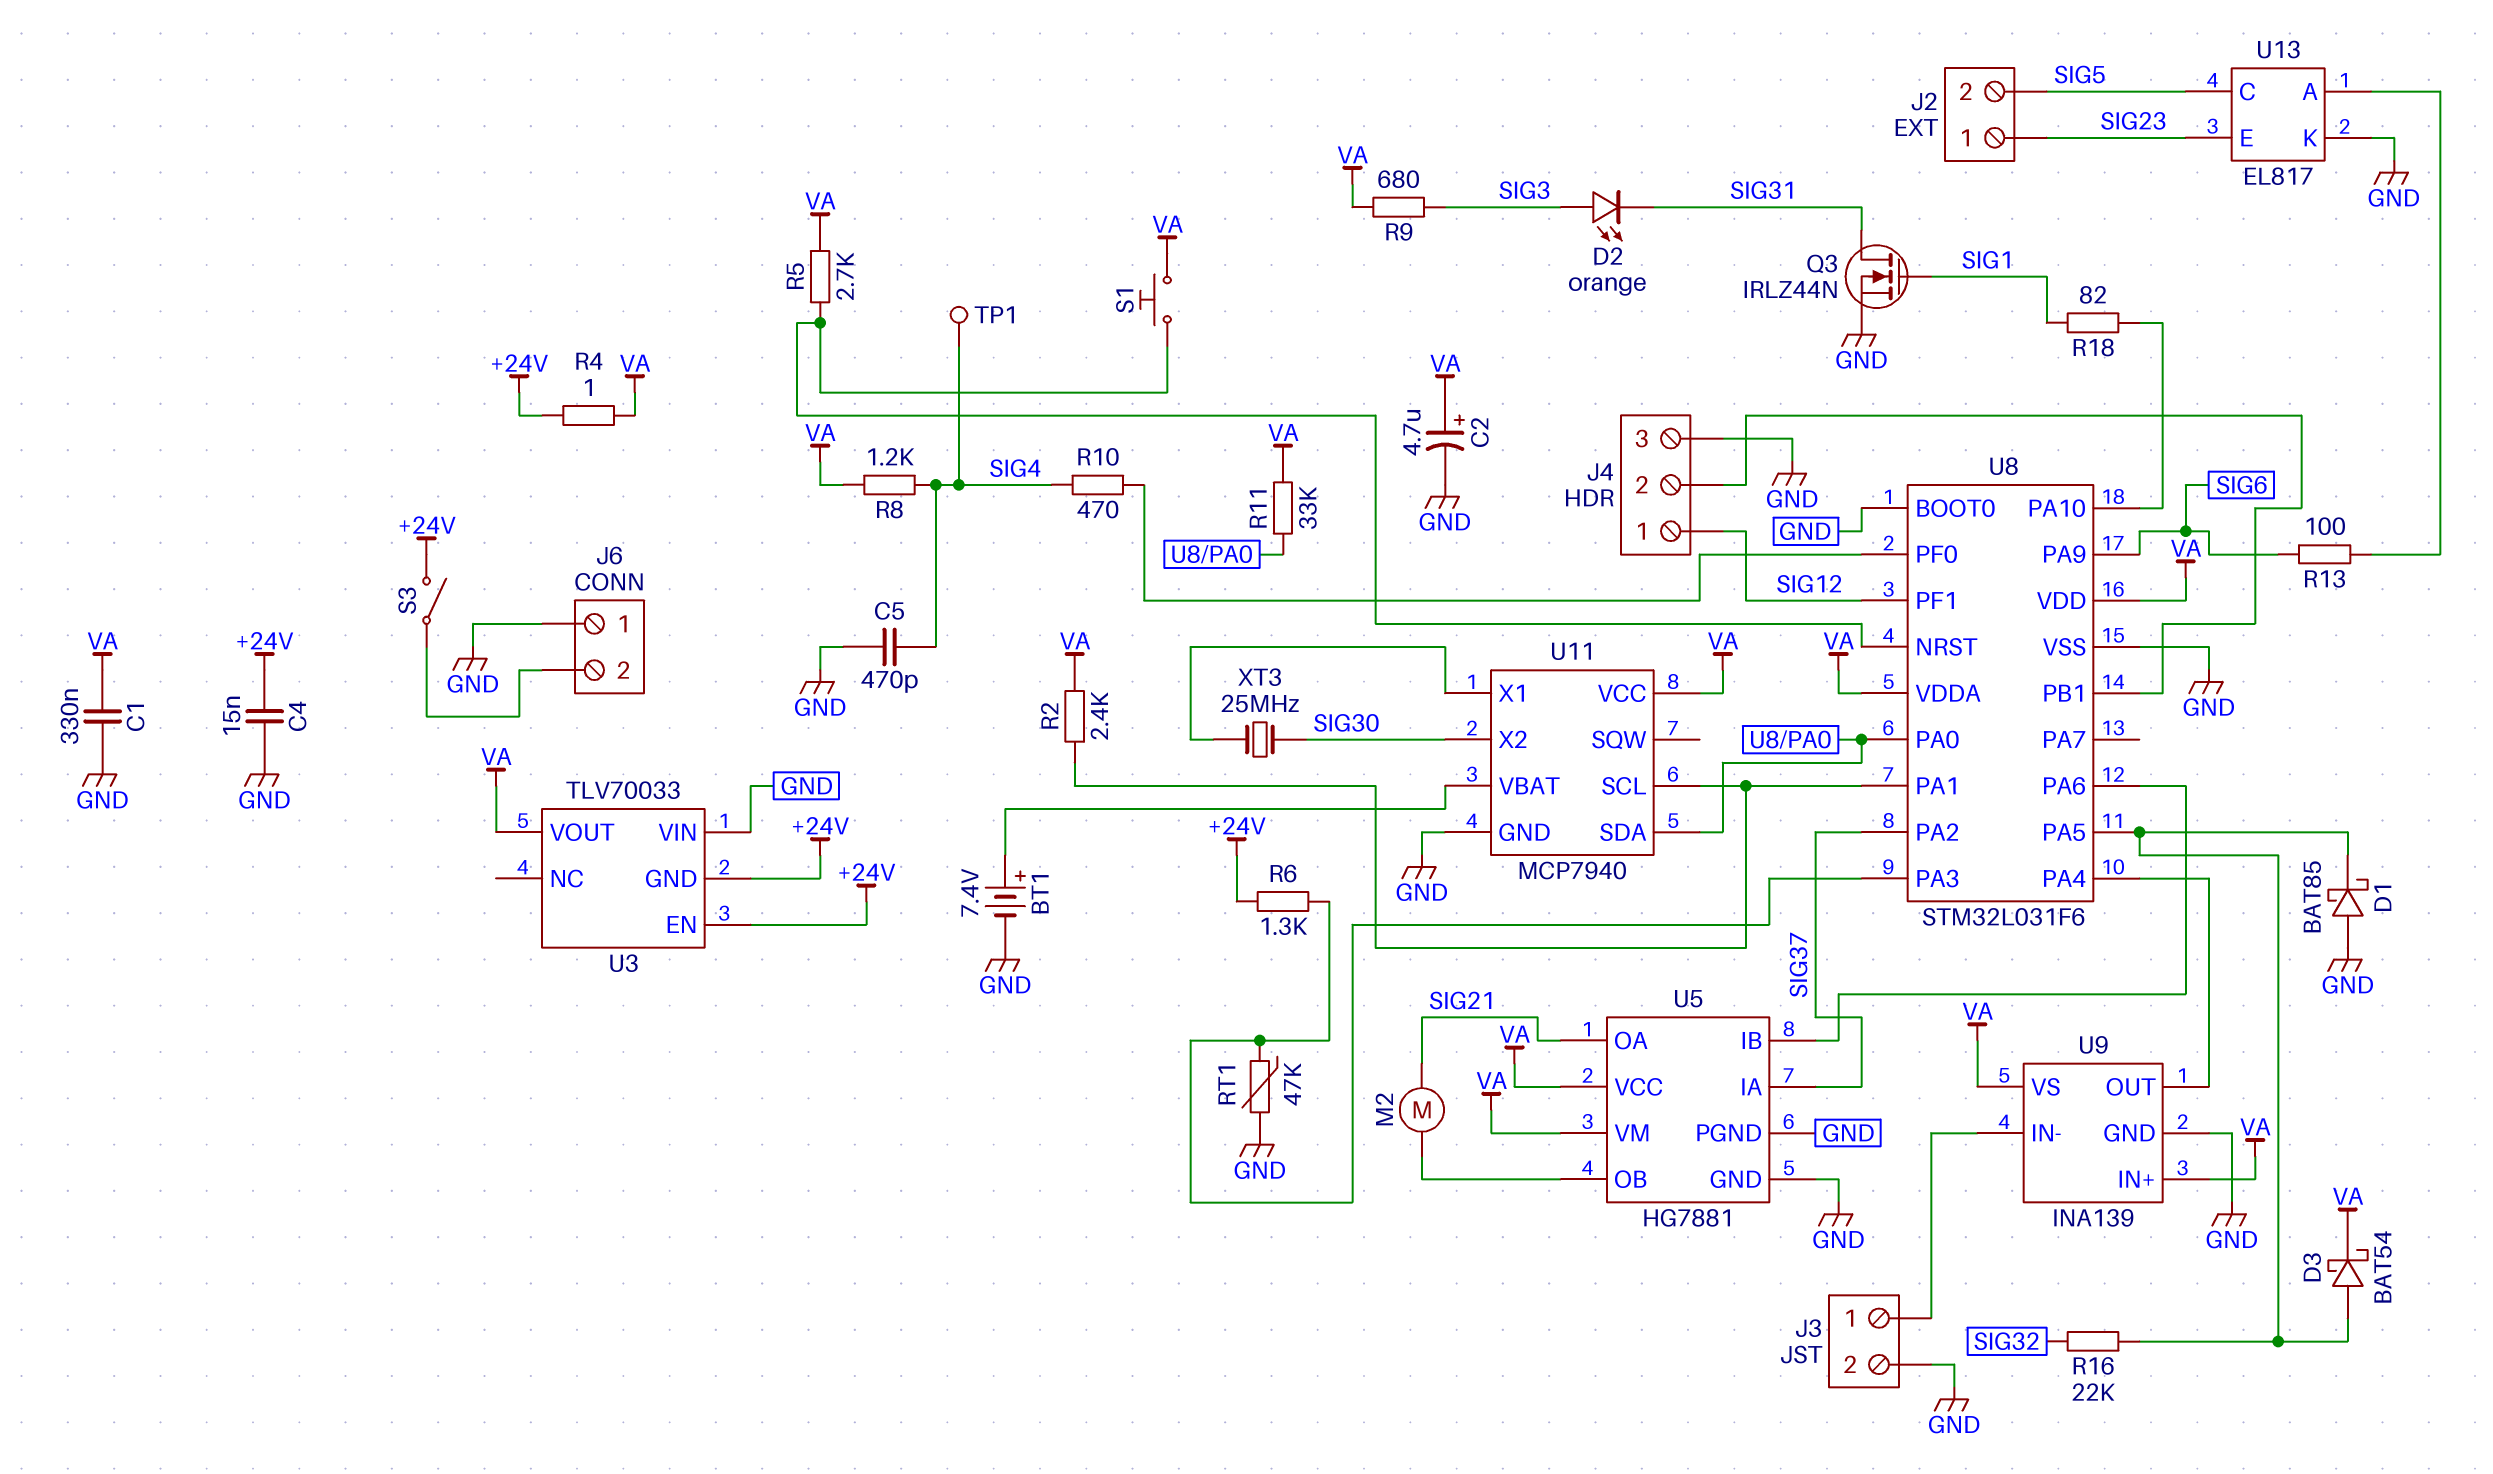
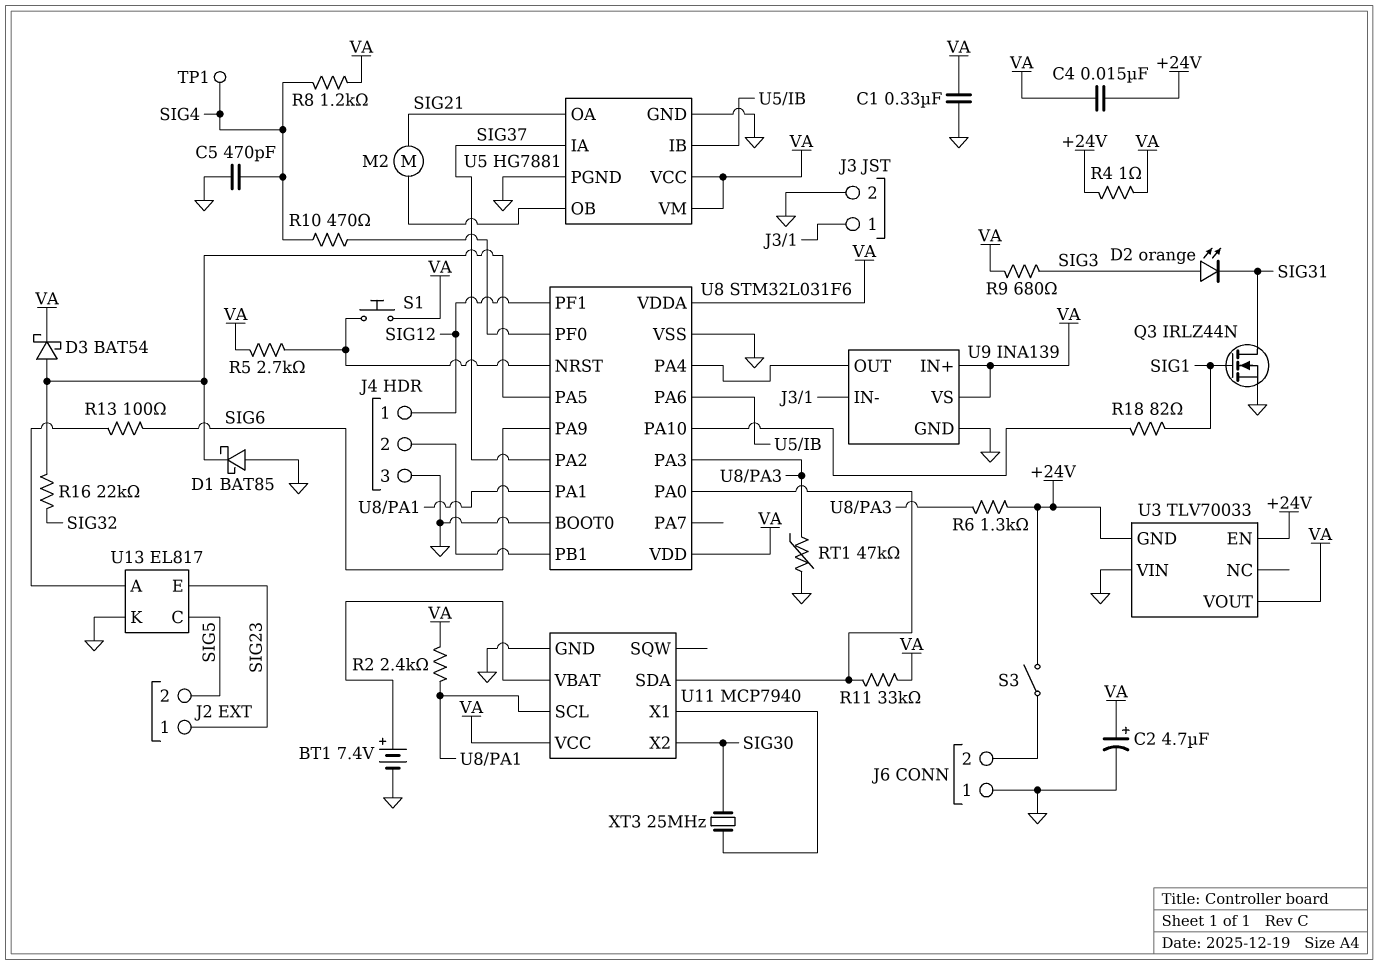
C4: 15nF (+24V, GND) -> 15nF (+24V, VA)

